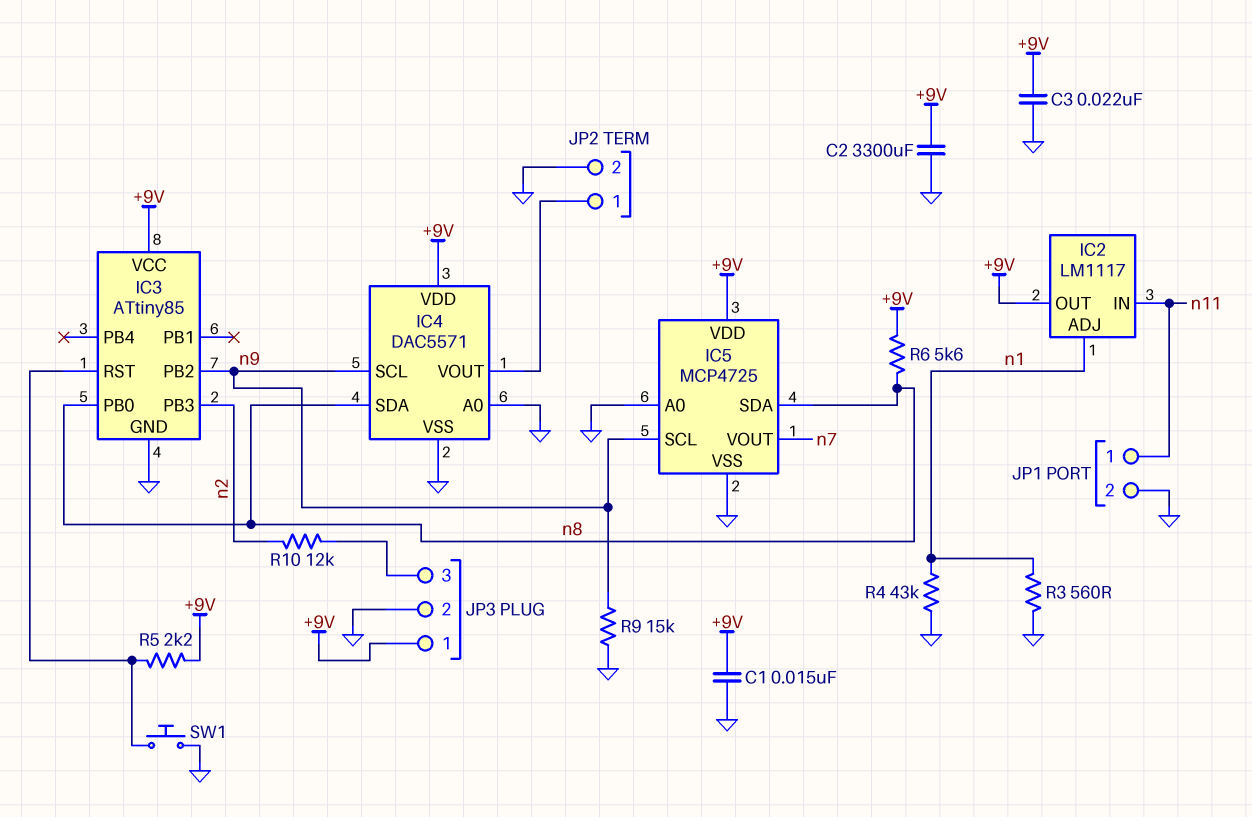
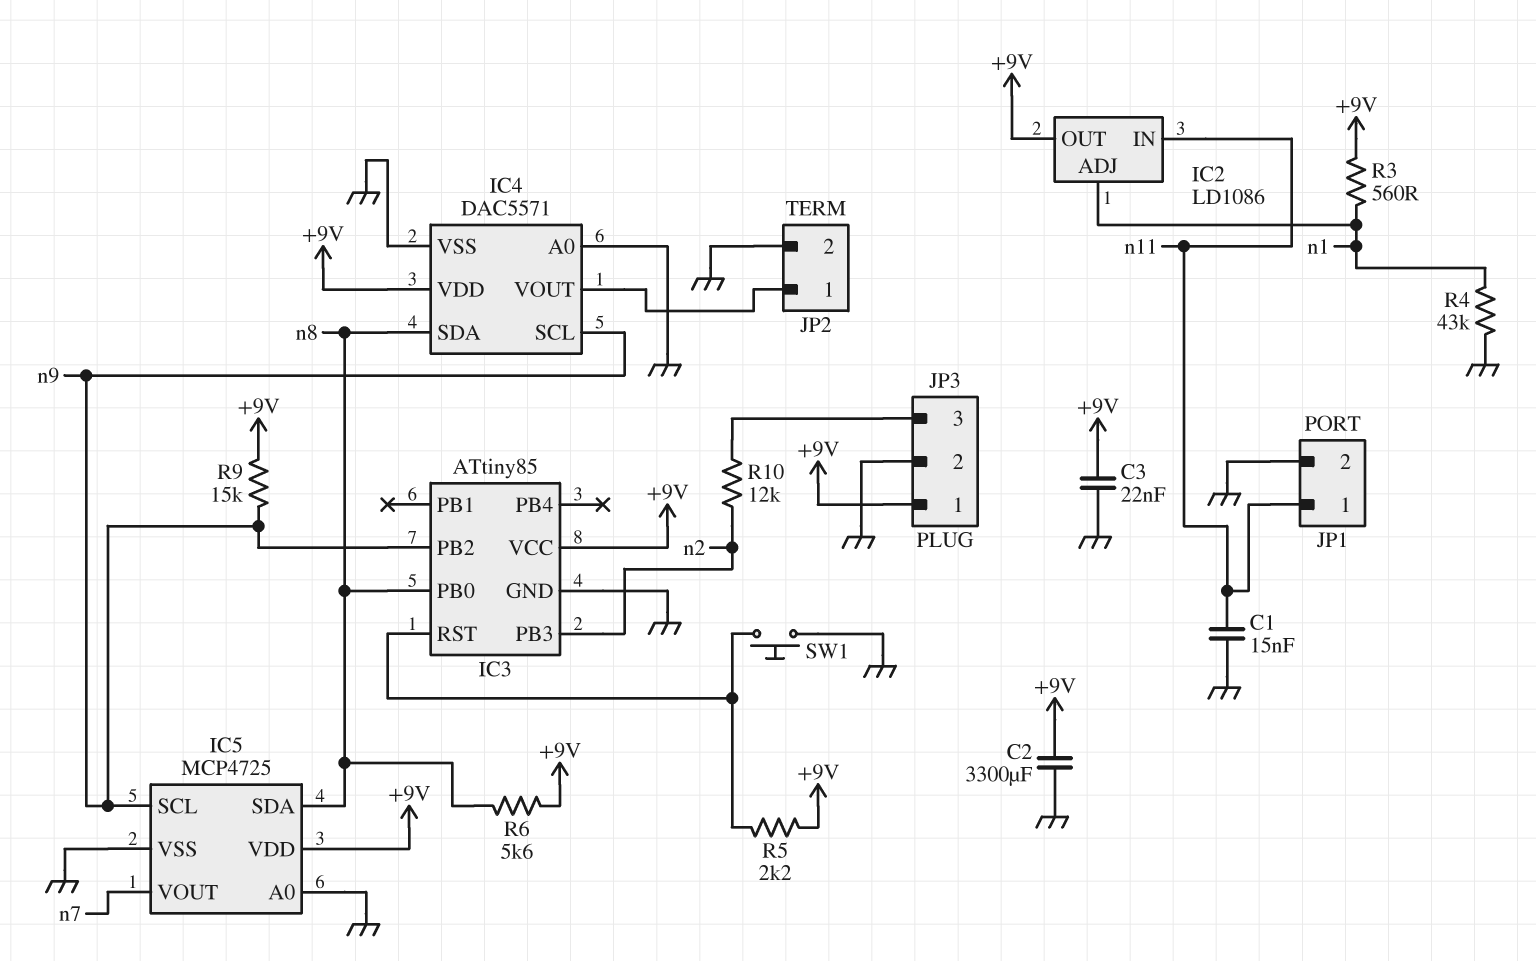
C1: 15nF (+9V, GND) -> 15nF (GND, n11)
IC2: LM1117 -> LD1086
R3: 560 (GND, n1) -> 560 (+9V, n1)
R9: 15k (GND, n9) -> 15k (+9V, n9)

